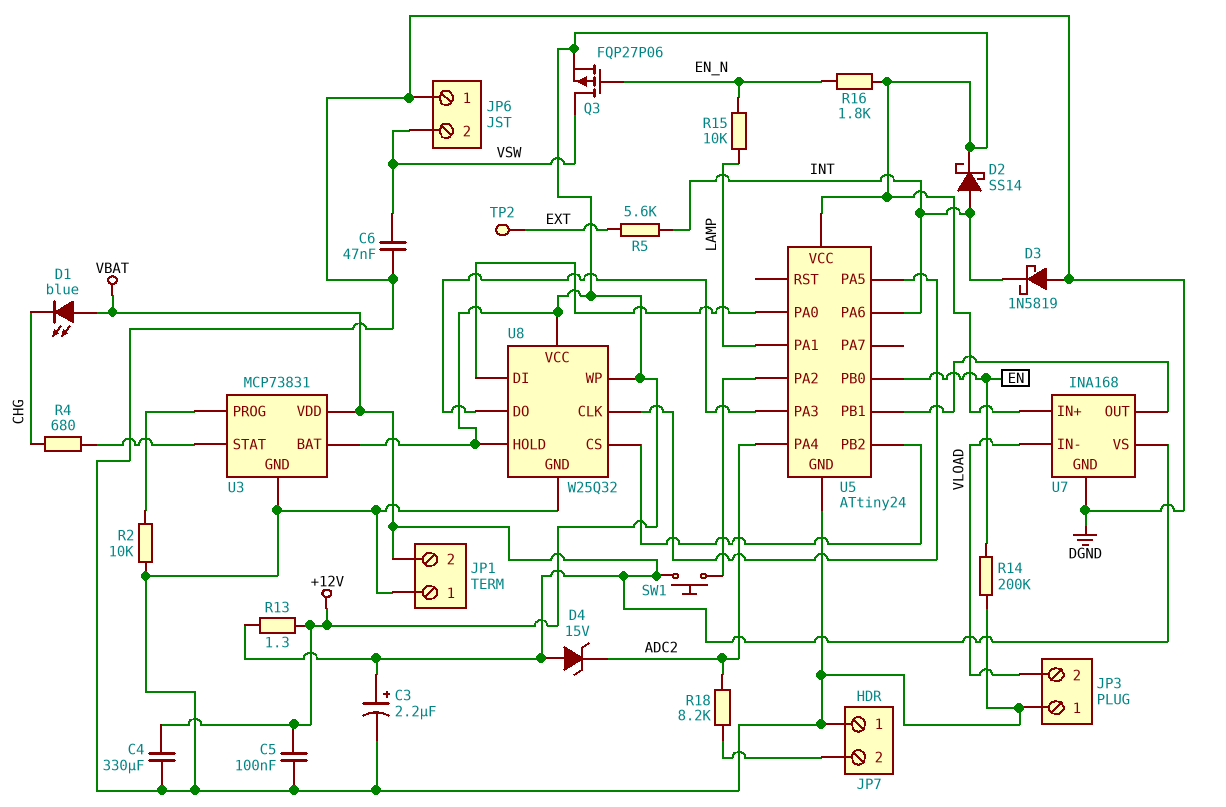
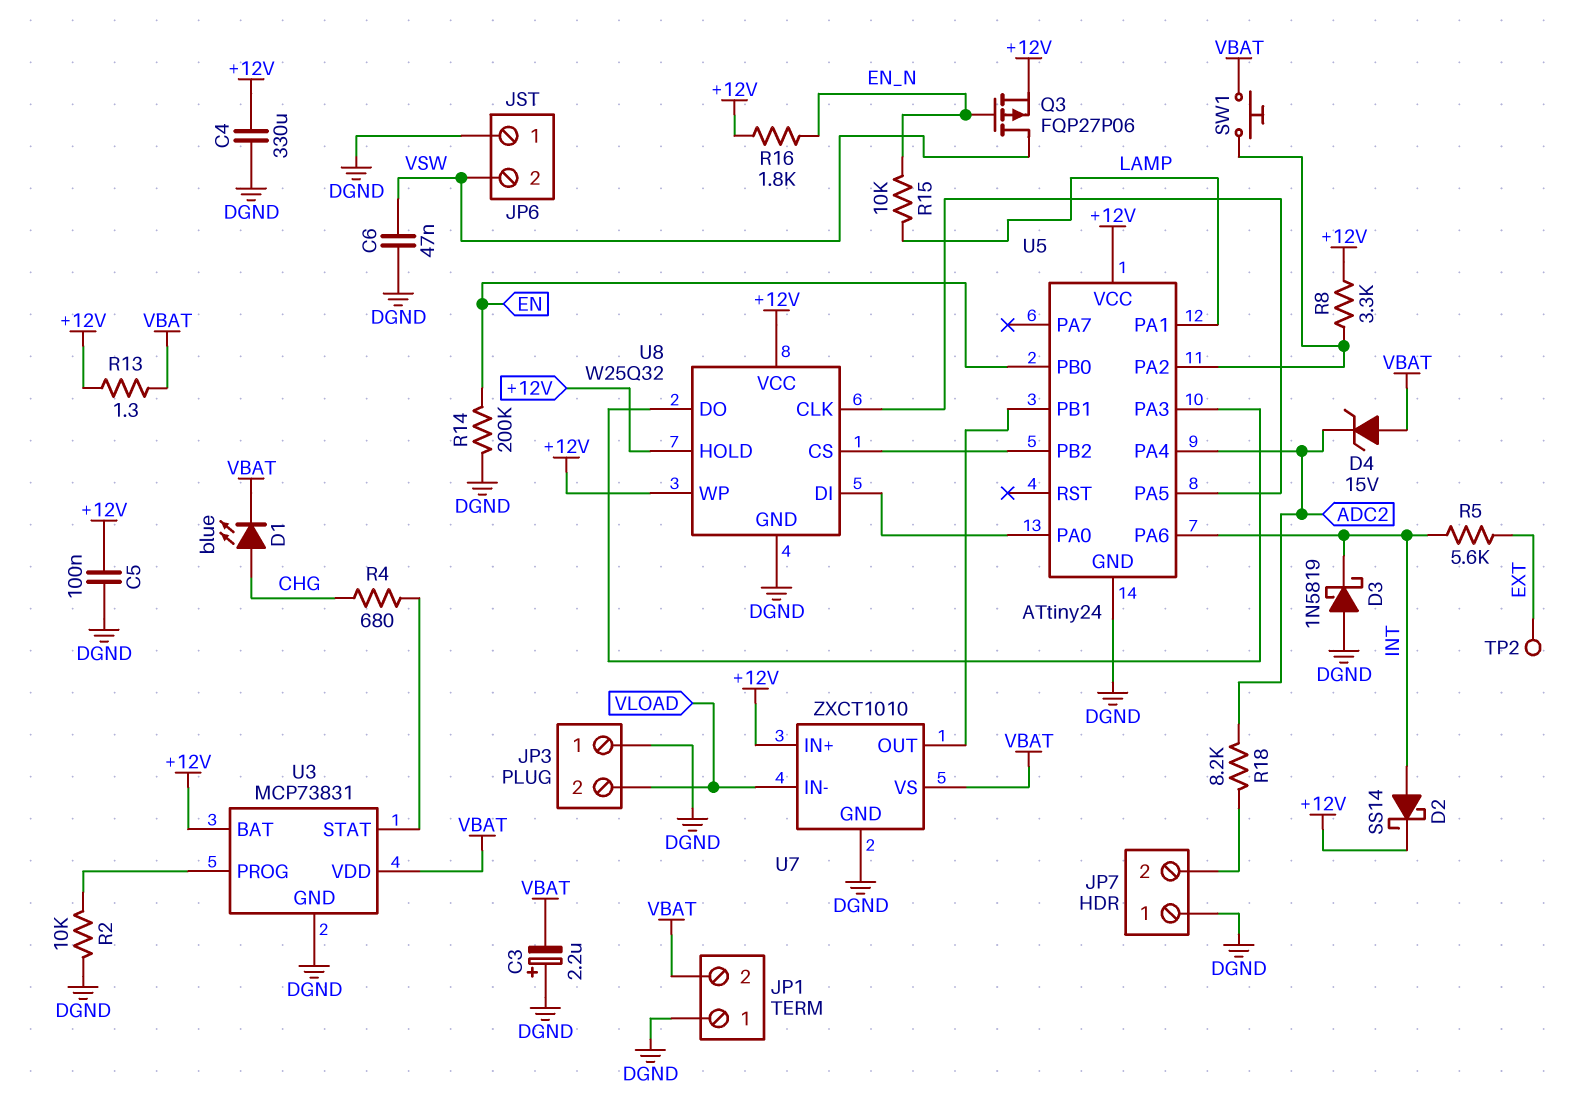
C3: 2.2uF (plus VBAT, minus DGND) -> 2.2uF (plus DGND, minus VBAT)
D1: LED blue (A VBAT, K CHG) -> LED blue (A CHG, K VBAT)
R8: none -> 3.3k (+12V, U5/PA2)
U7: INA168 -> ZXCT1010

